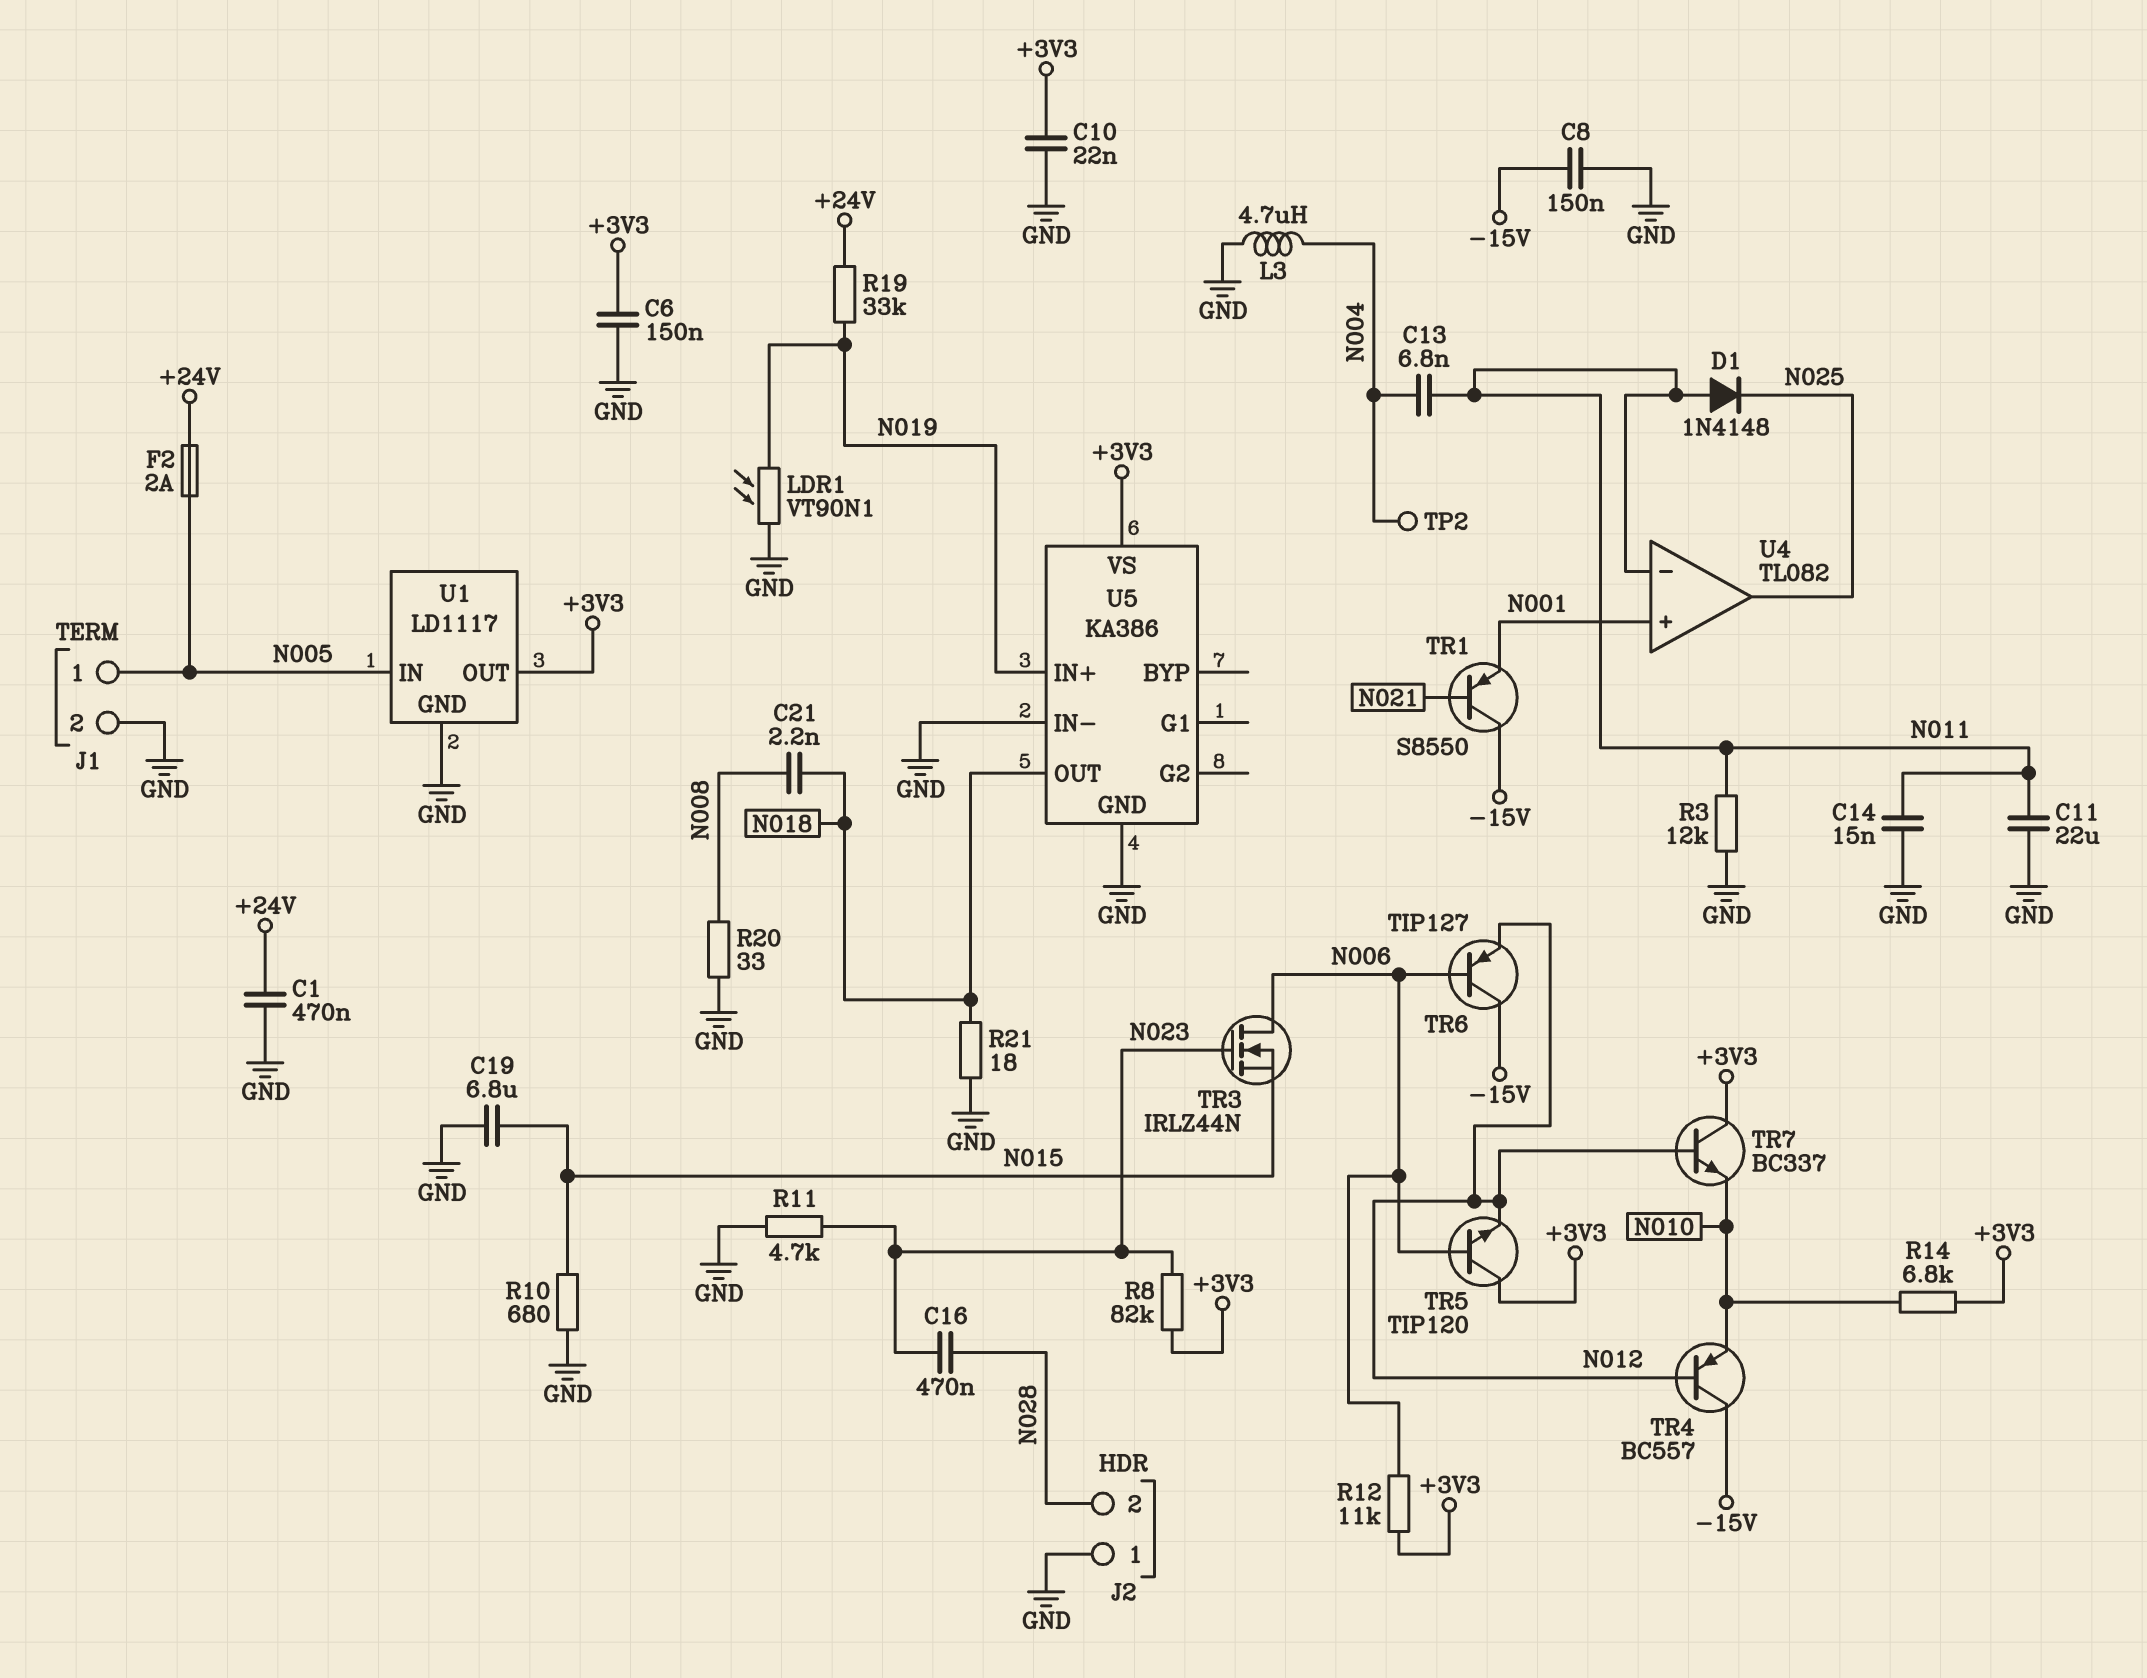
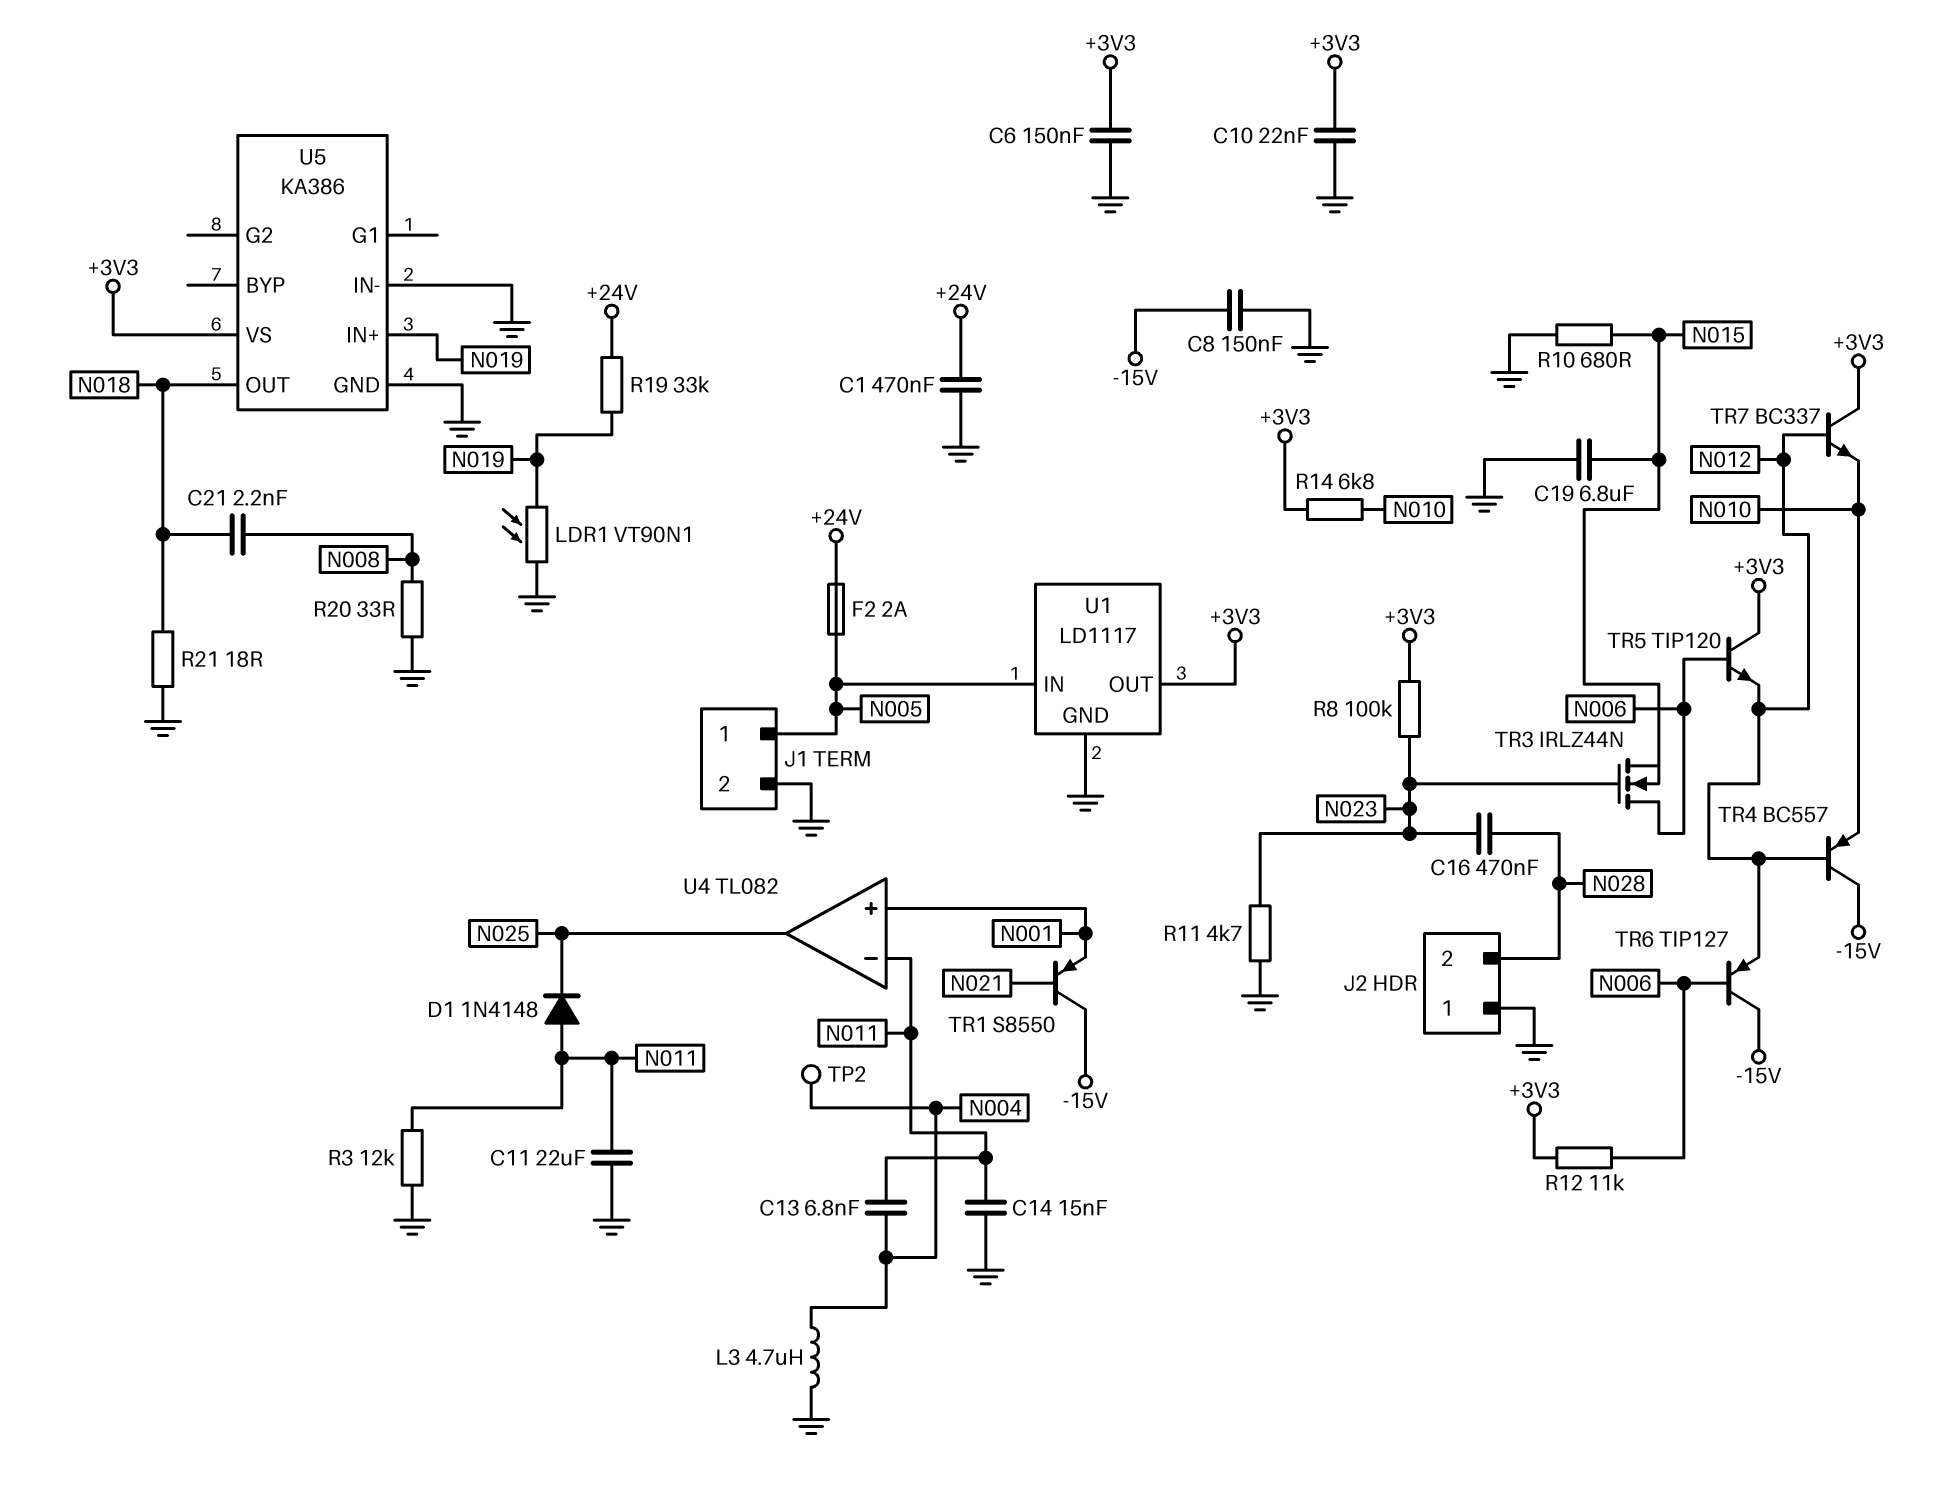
R8: 82k (+3V3, N023) -> 100k (+3V3, N023)

